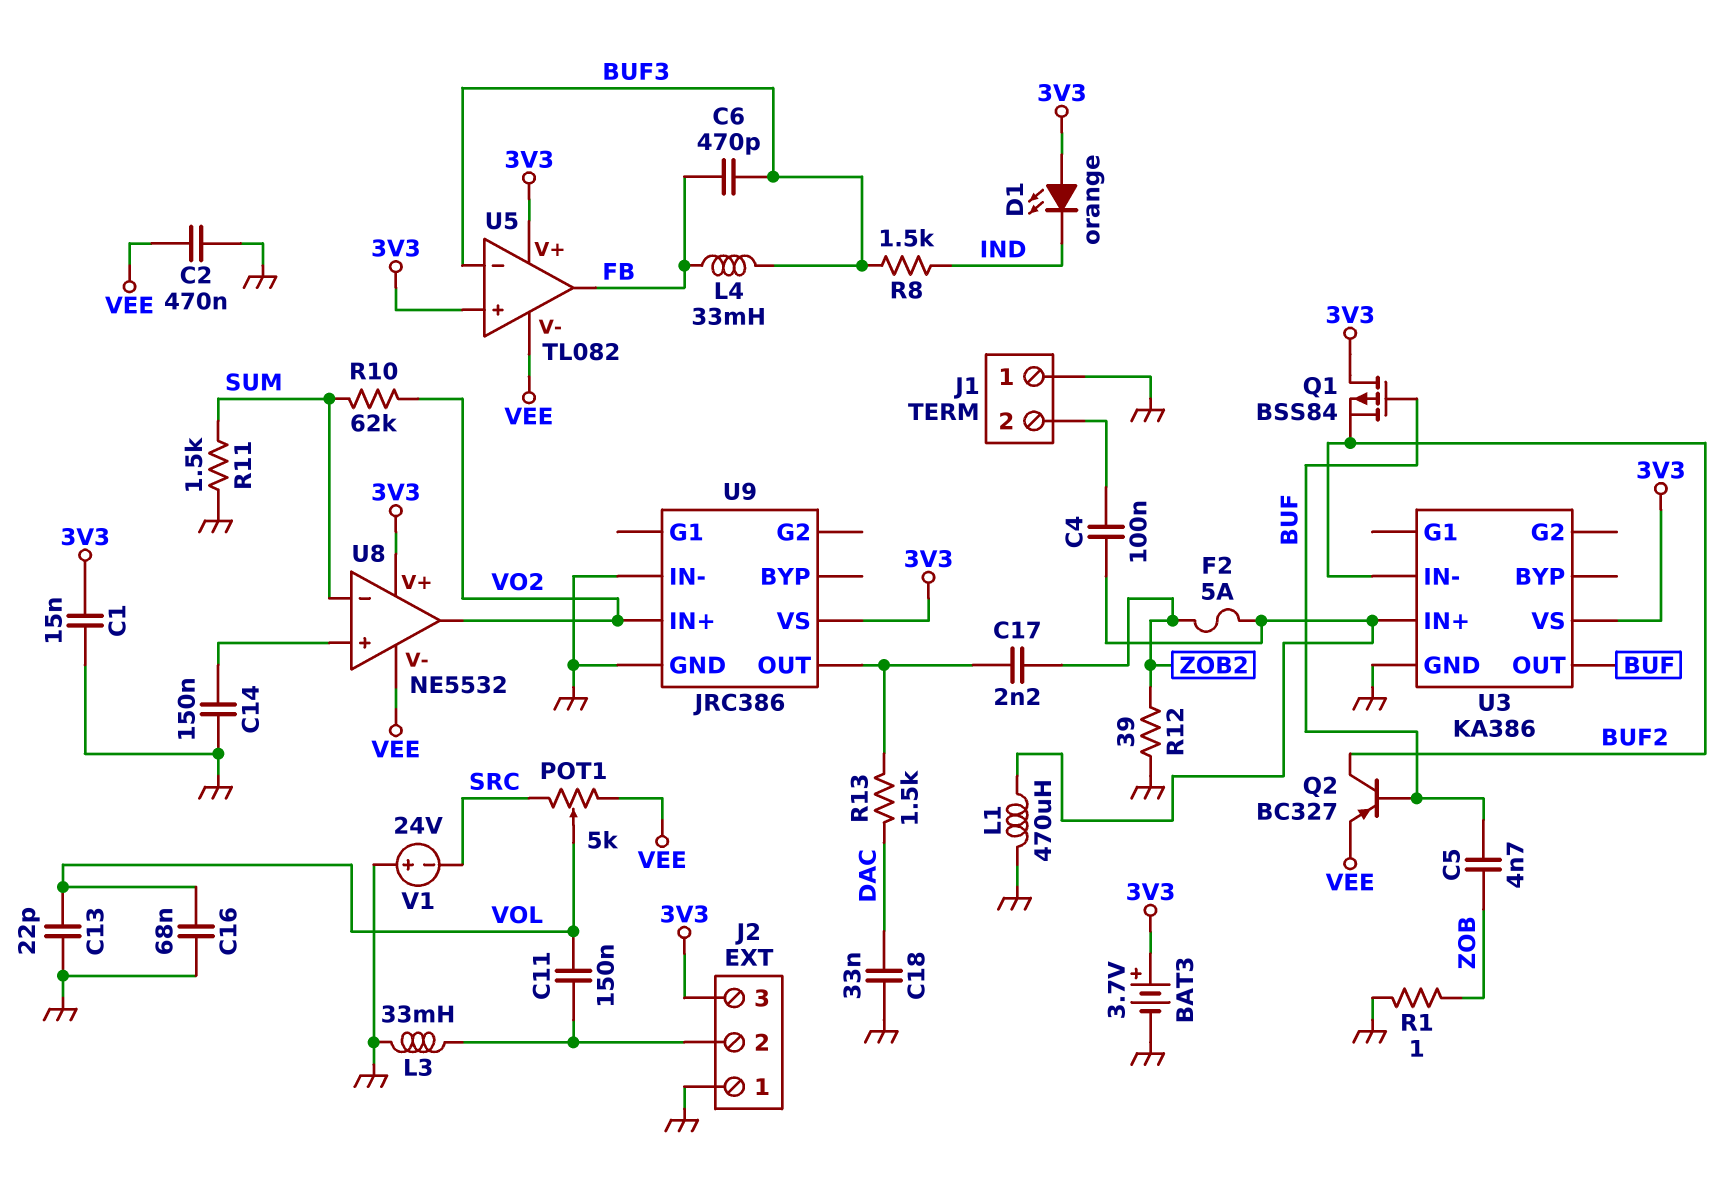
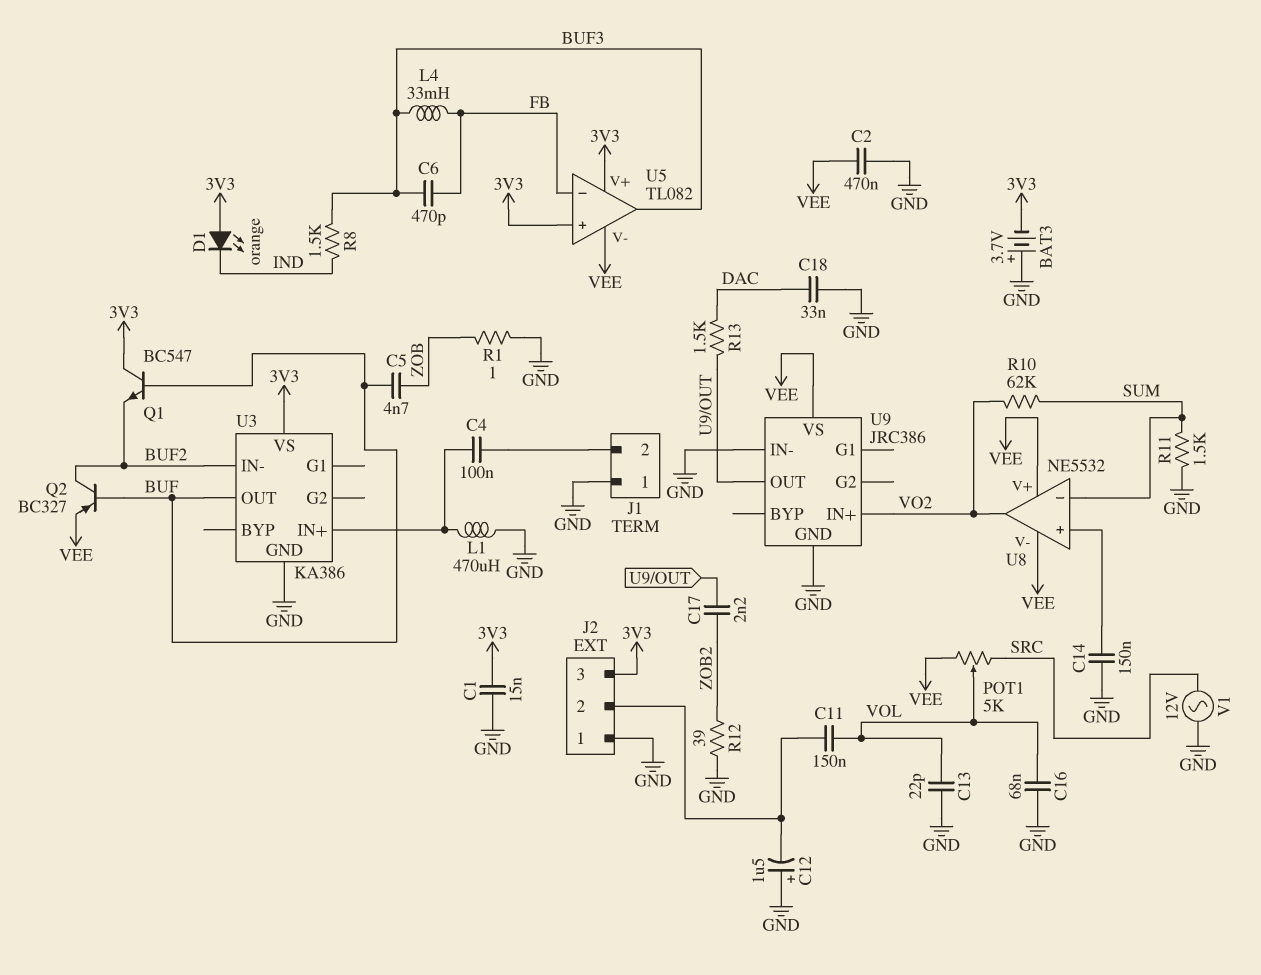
BAT3: 3.7V (plus 3V3, minus GND) -> 3.7V (plus GND, minus 3V3)
C12: none -> 1.5uF (plus GND, minus J2/2)
F2: 5A (U3/IN+, ZOB2) -> none
L3: 33mH (GND, J2/2) -> none
Q1: PMOS BSS84 (G BUF, D 3V3, S BUF2) -> NPN BC547 (B BUF, C 3V3, E BUF2)
U5 pin in-: BUF3 -> FB
U5 pin out: FB -> BUF3
U8 pin V+: 3V3 -> VEE
U9 pin VS: 3V3 -> VEE
V1: 24V (plus GND, minus SRC) -> AC 12V (GND, SRC)

